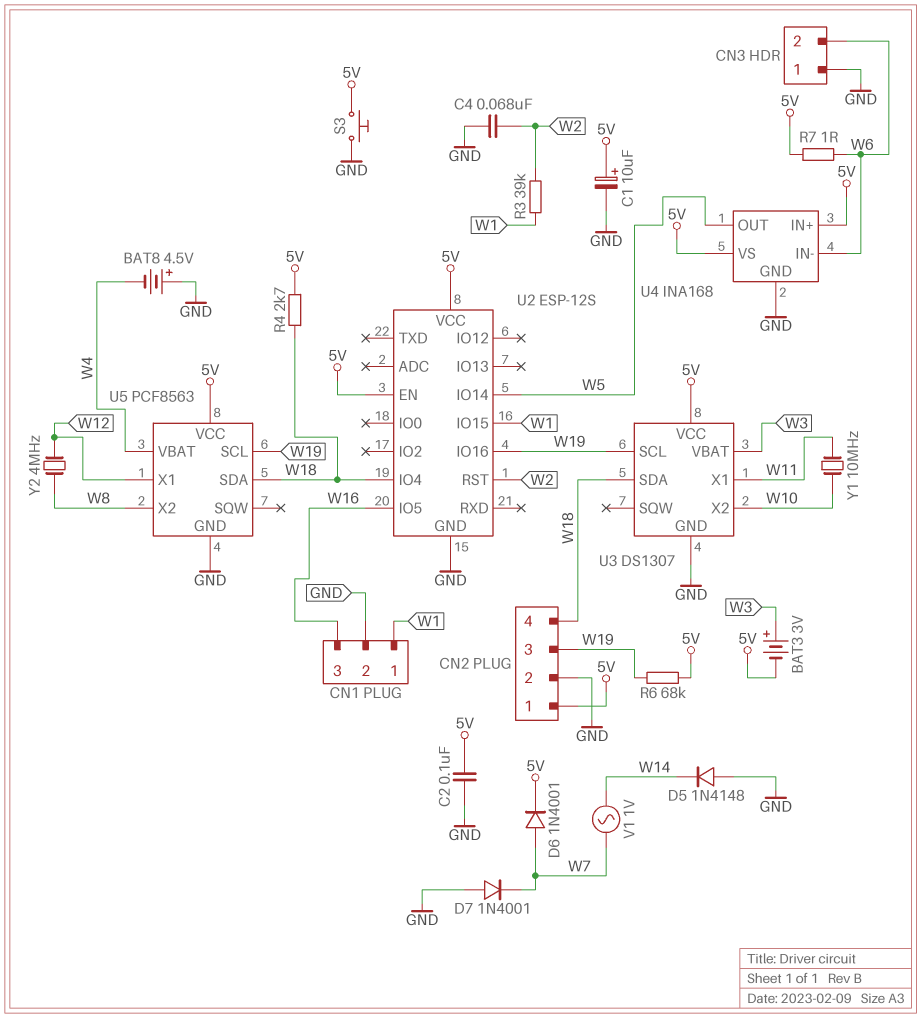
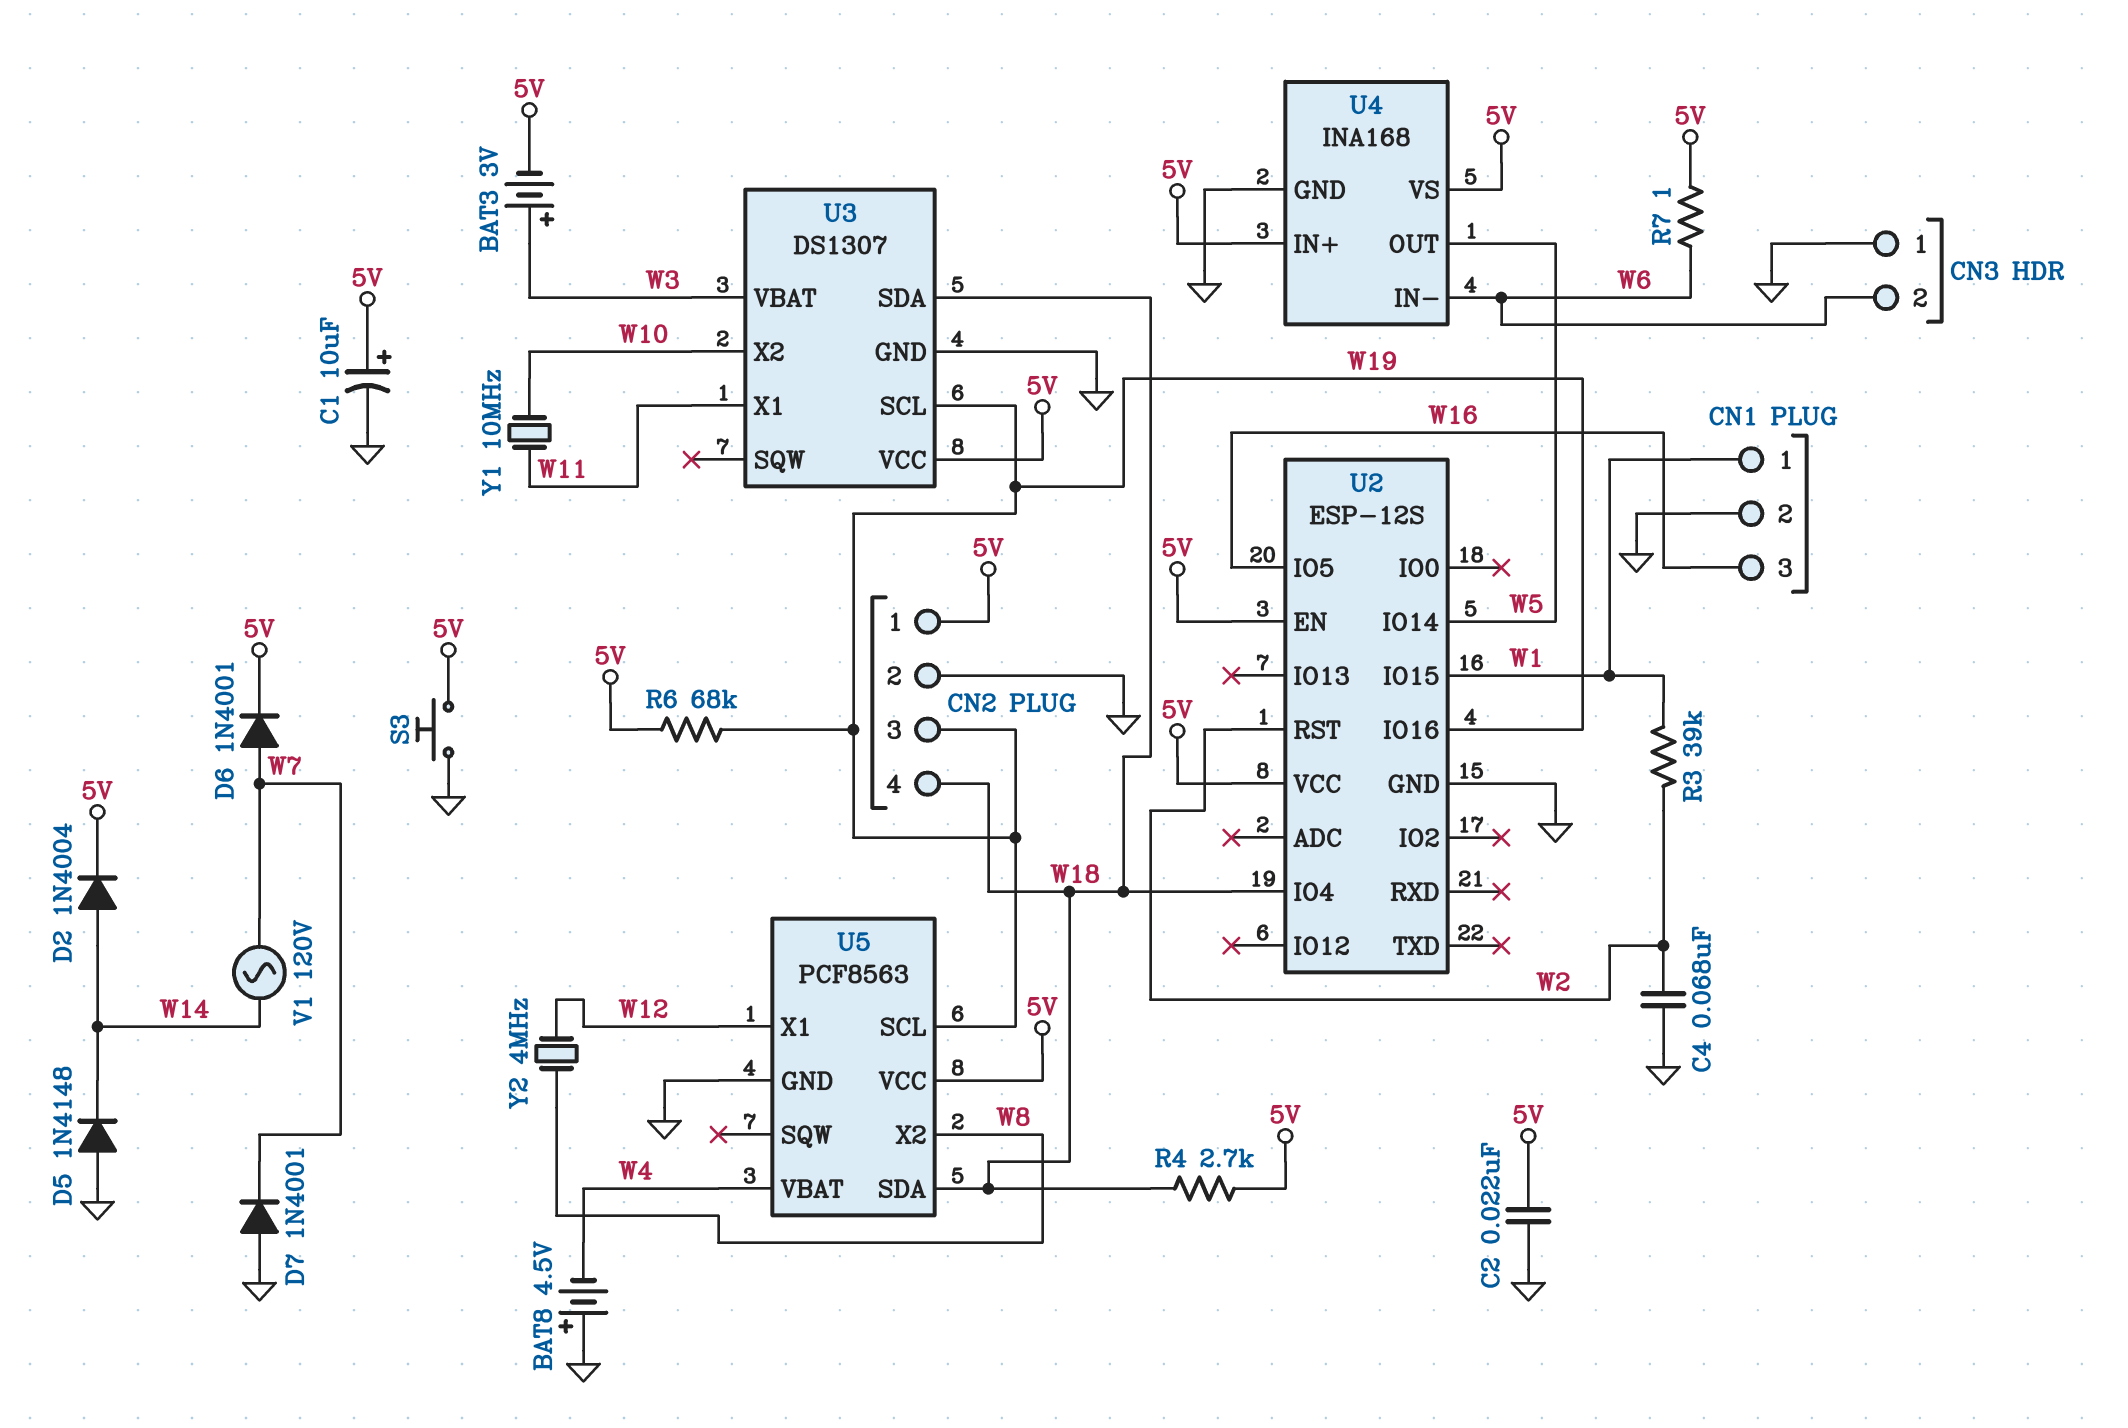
C2: 100nF (5V, GND) -> 22nF (5V, GND)
D2: none -> diode 1N4004 (A W14, K 5V)
V1: AC 1V (W7, W14) -> AC 120V (W7, W14)

